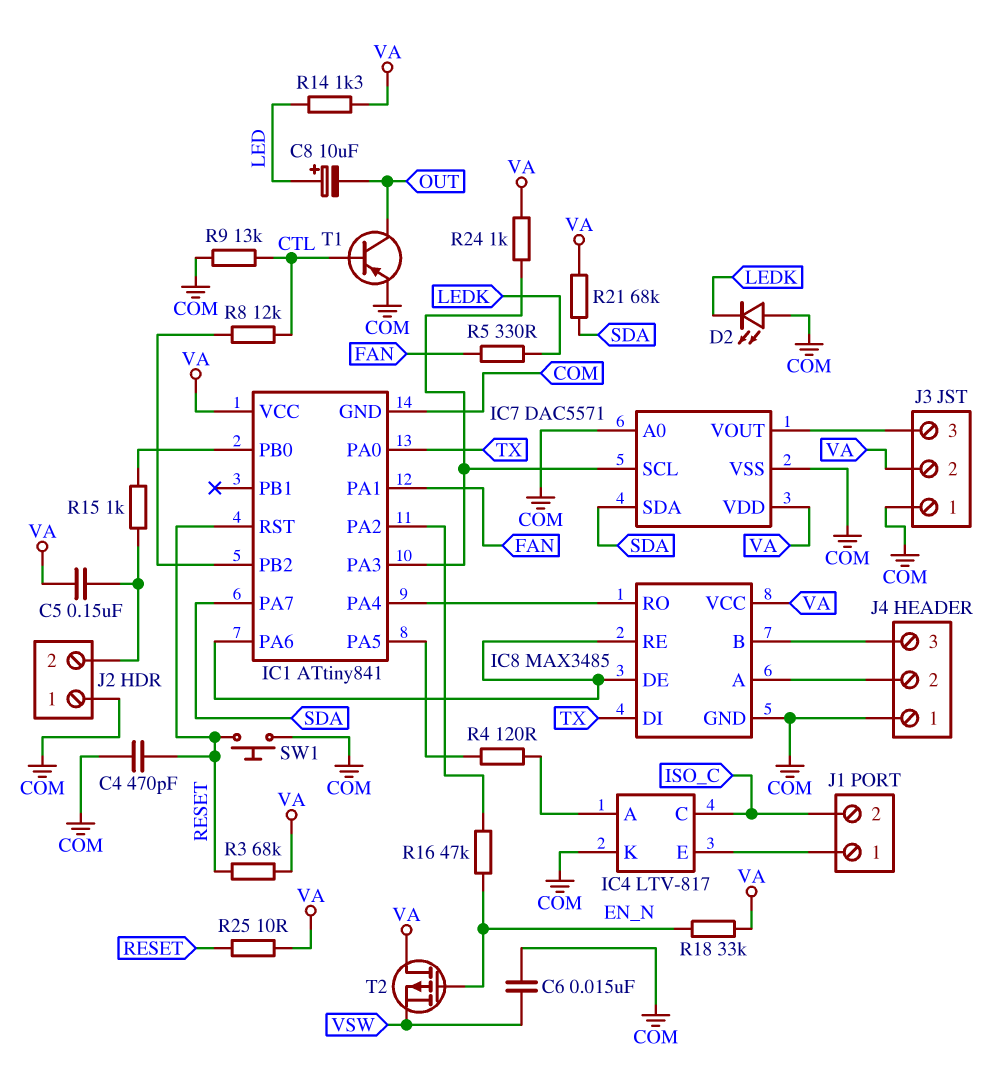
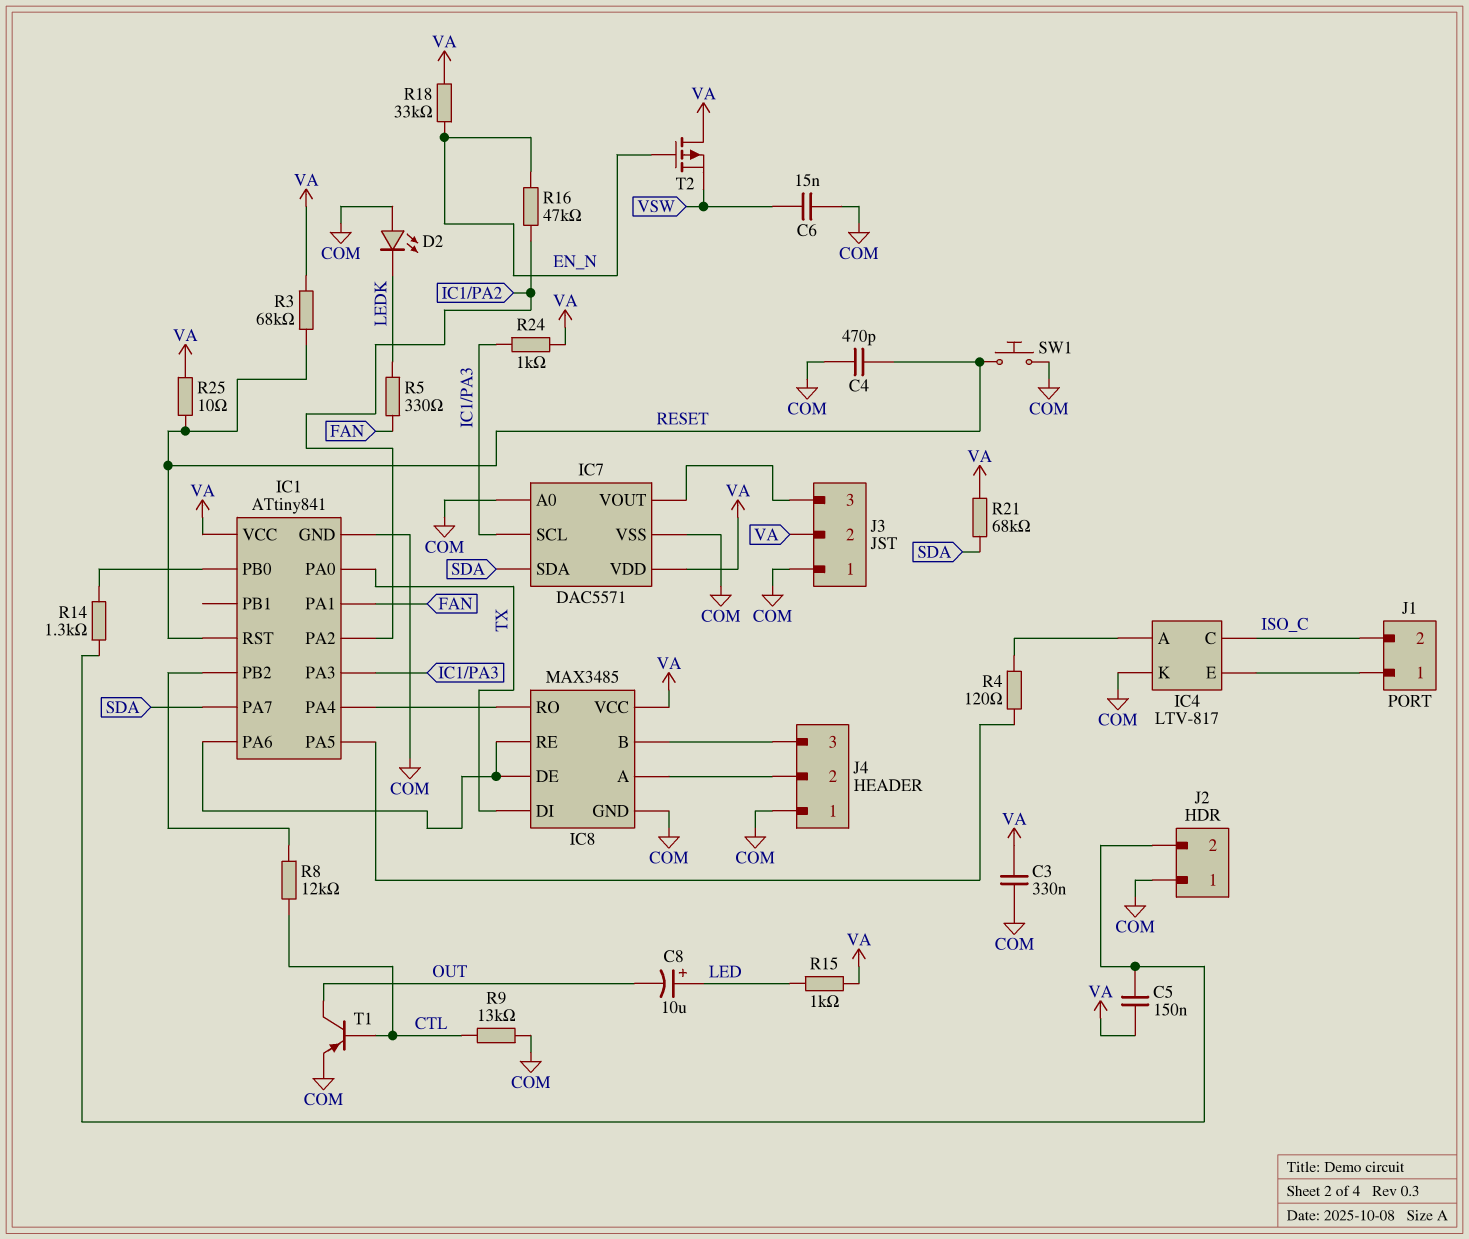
C3: none -> 330nF (COM, VA)
R14: 1.3k (LED, VA) -> 1.3k (IC1/PB0, J2/2)
R15: 1k (IC1/PB0, J2/2) -> 1k (LED, VA)

